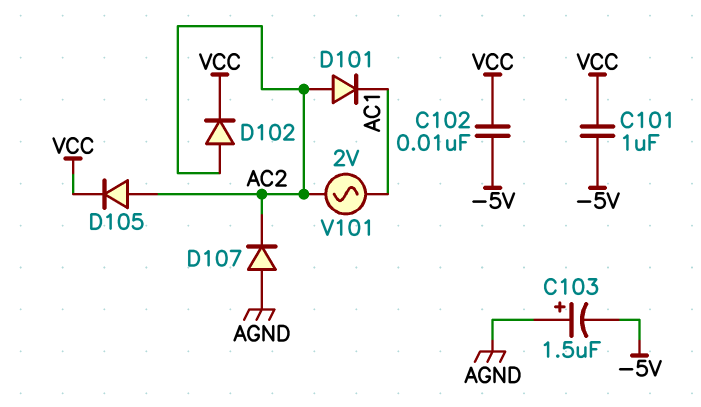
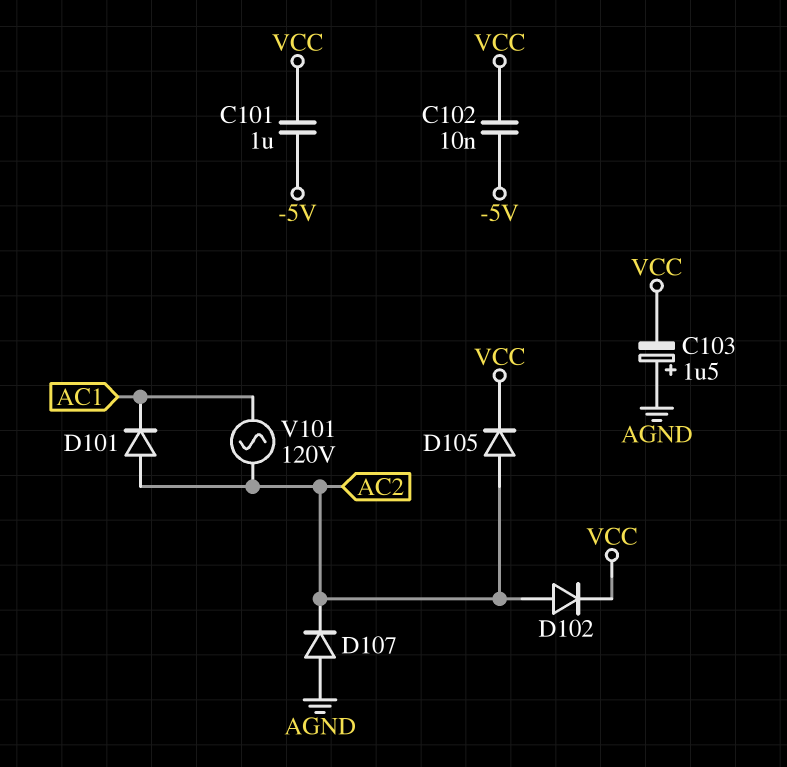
C103: 1.5uF (plus AGND, minus -5V) -> 1.5uF (plus AGND, minus VCC)
V101: AC 2V (AC1, AC2) -> AC 120V (AC1, AC2)

